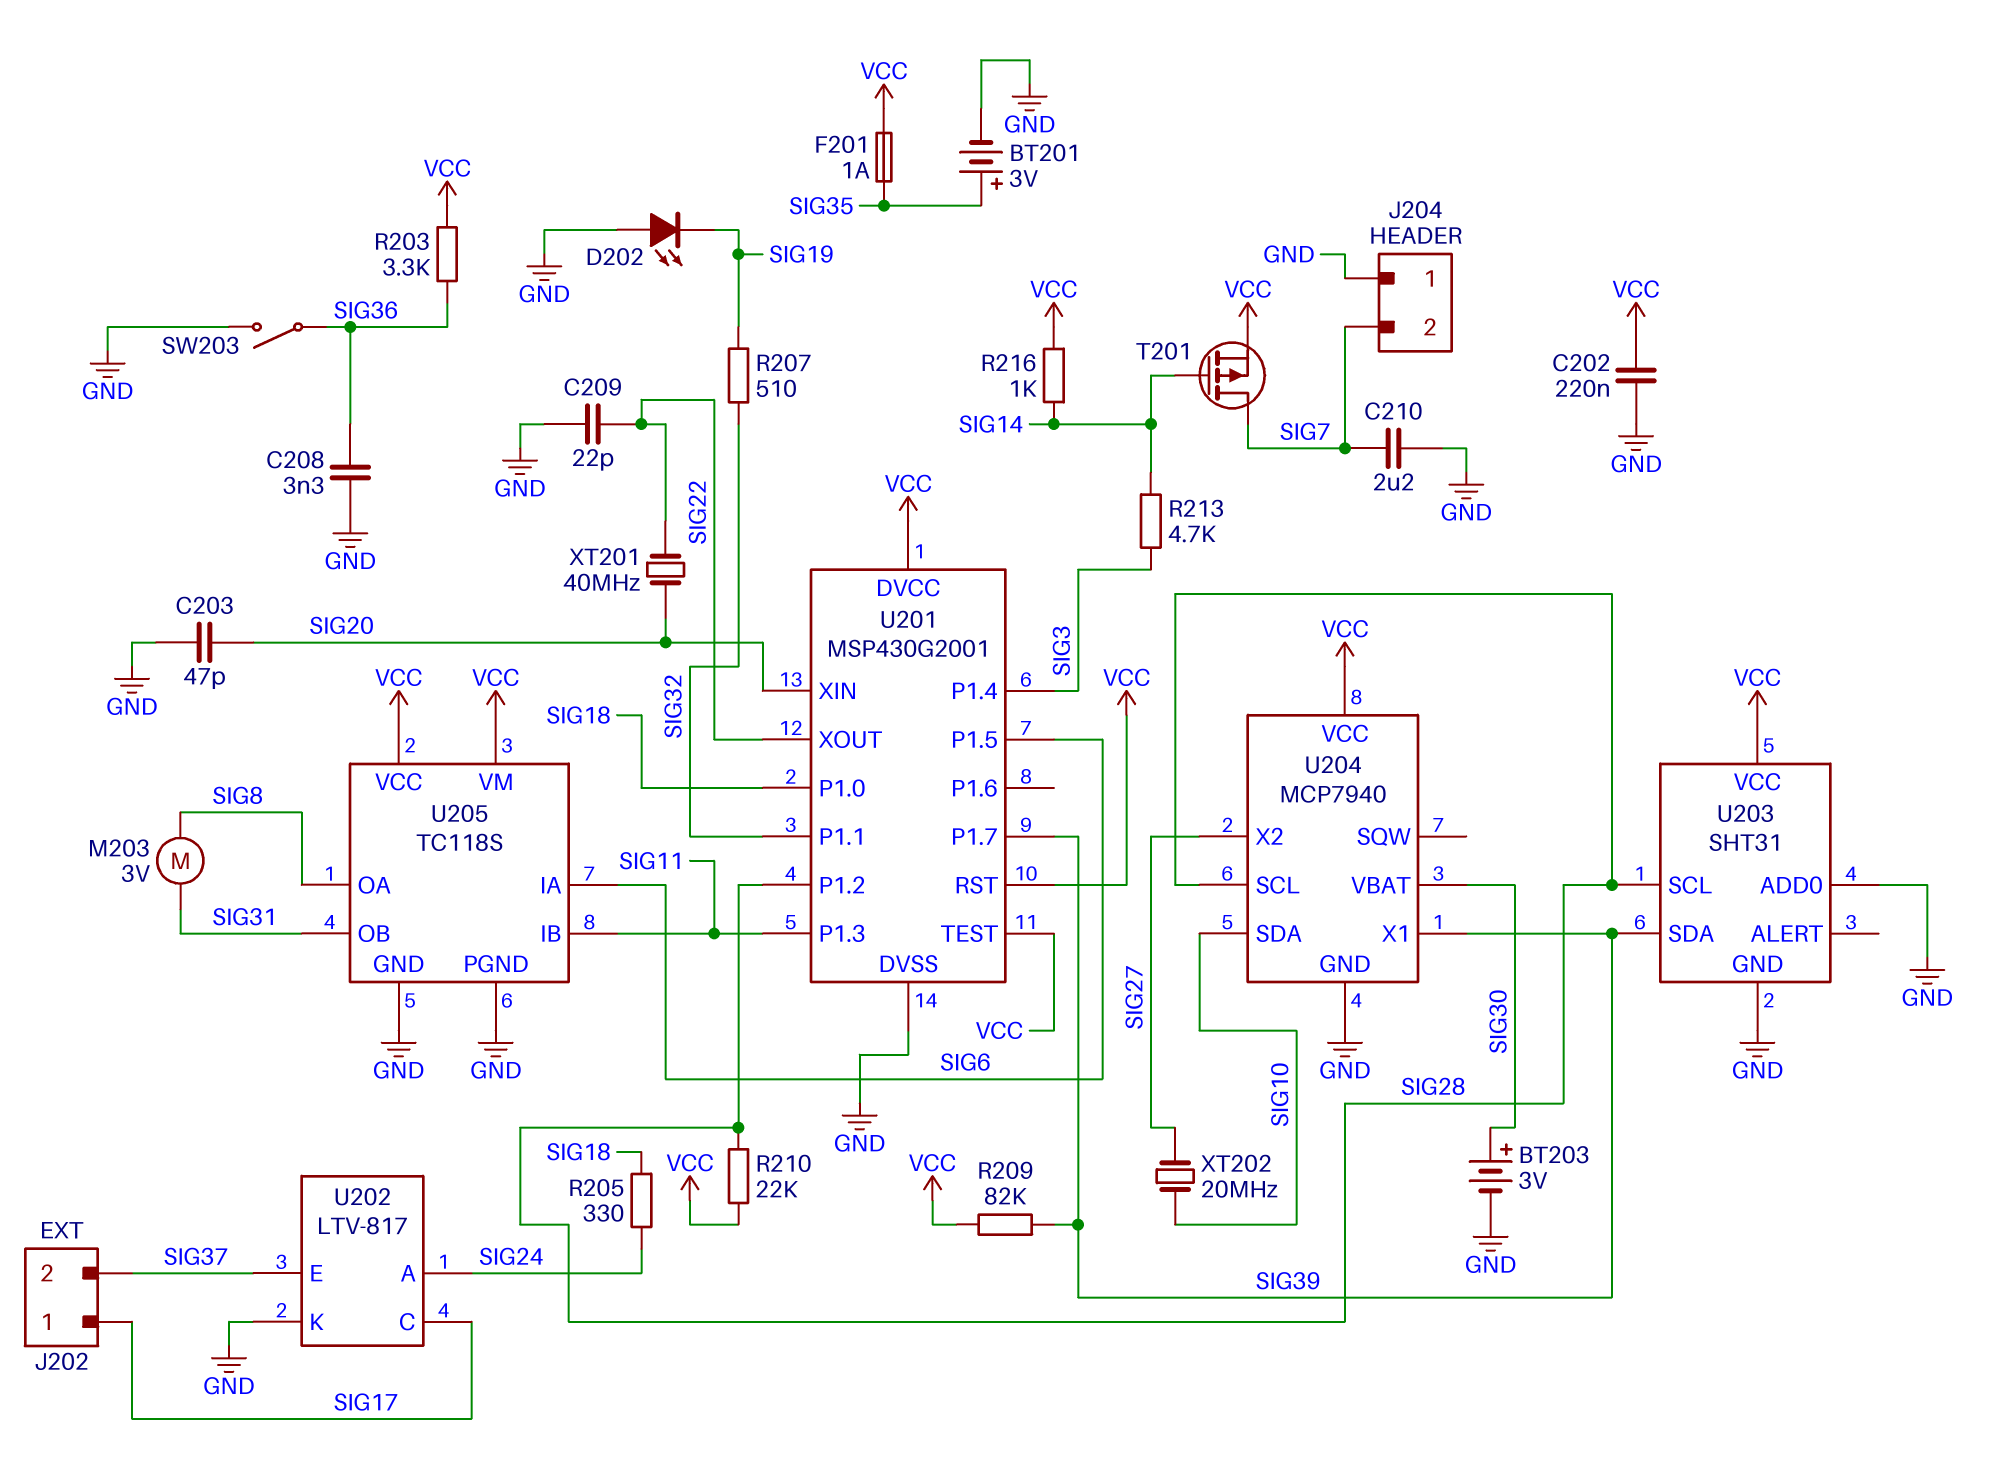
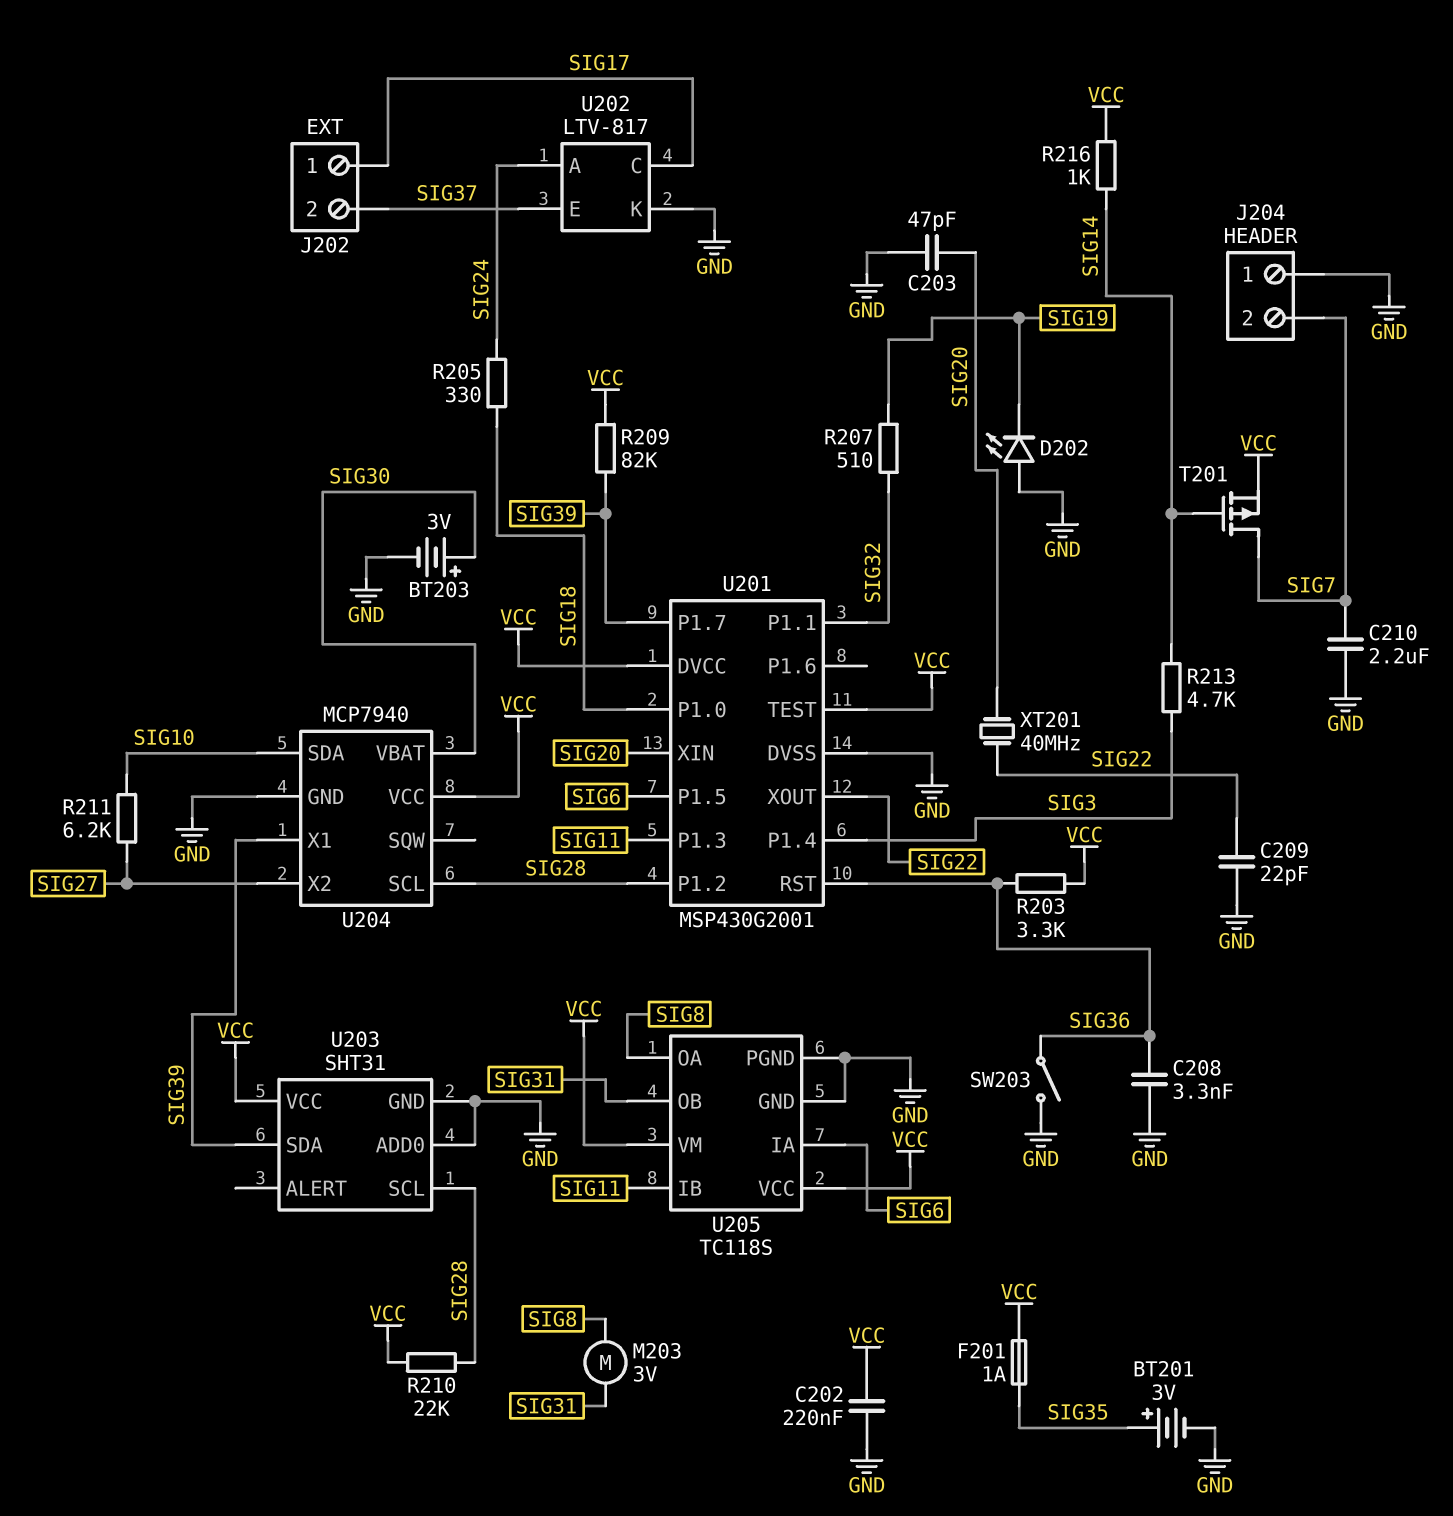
R211: none -> 6.2k (SIG10, SIG27)
U201 pin RST: VCC -> SIG36
XT202: 20MHz (SIG10, SIG27) -> none

